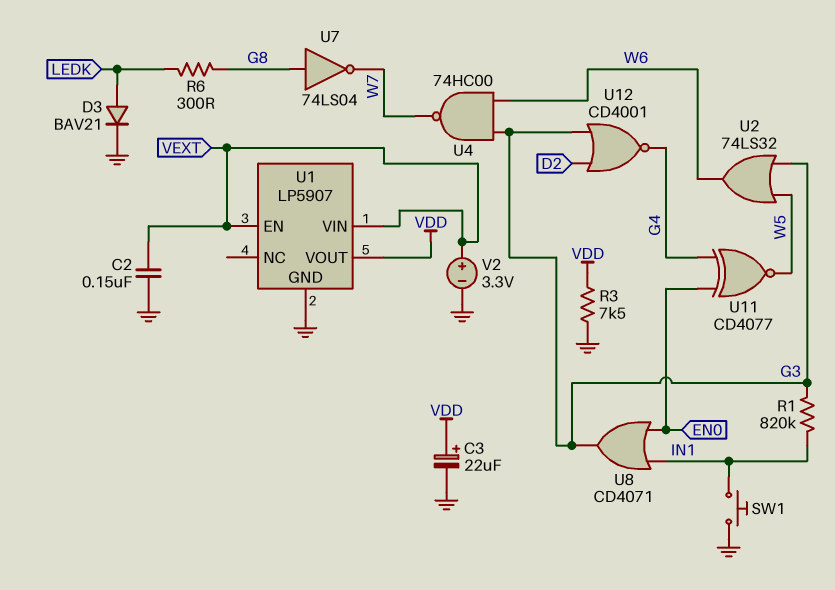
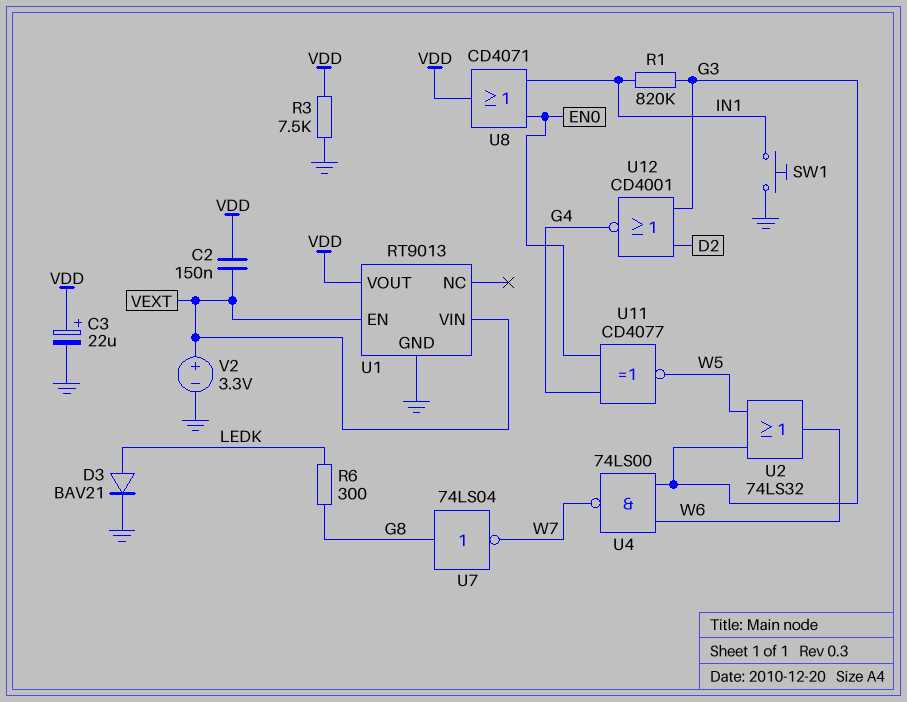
C2: 150nF (GND, VEXT) -> 150nF (VDD, VEXT)
U1: LP5907 -> RT9013
U4: NAND 74HC00 (in G3, in W6, out W7) -> NAND 74LS00 (in G3, in W6, out W7)
U8: OR CD4071 (in EN0, in IN1, out G3) -> OR CD4071 (in EN0, in IN1, out VDD)

